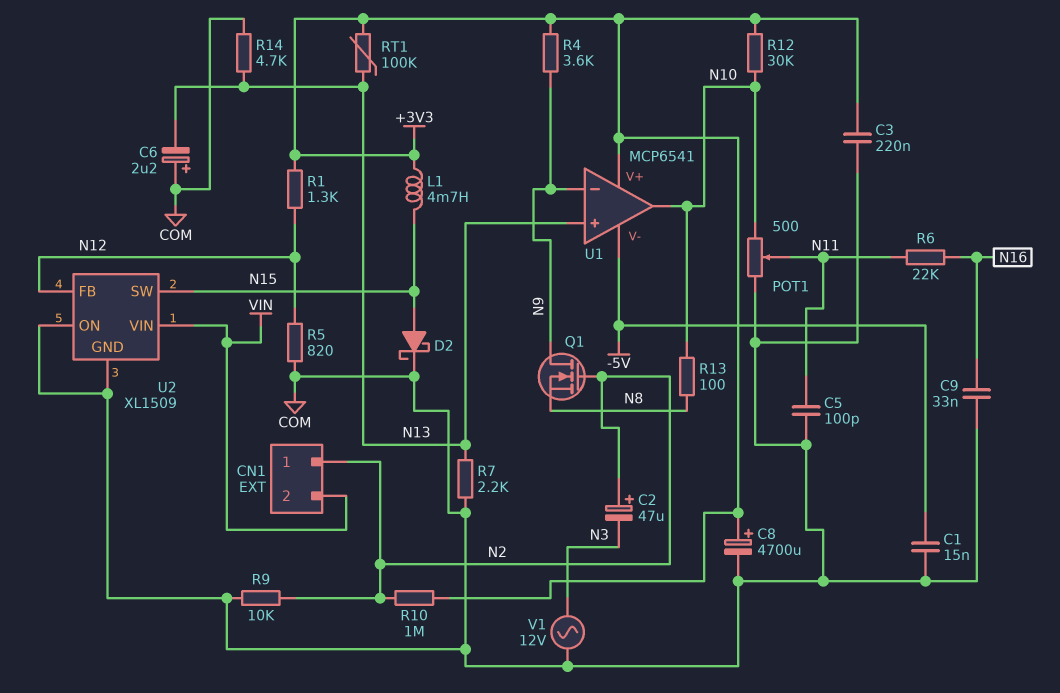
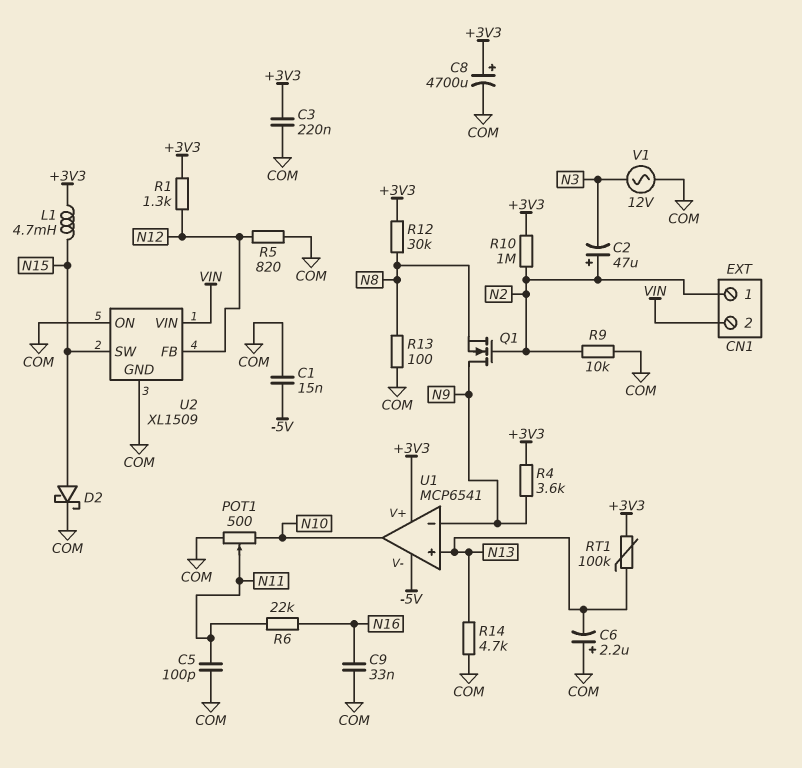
R7: 2.2k (COM, N13) -> none
R12: 30k (+3V3, N10) -> 30k (+3V3, N8)
R13: 100 (N8, N10) -> 100 (COM, N8)

